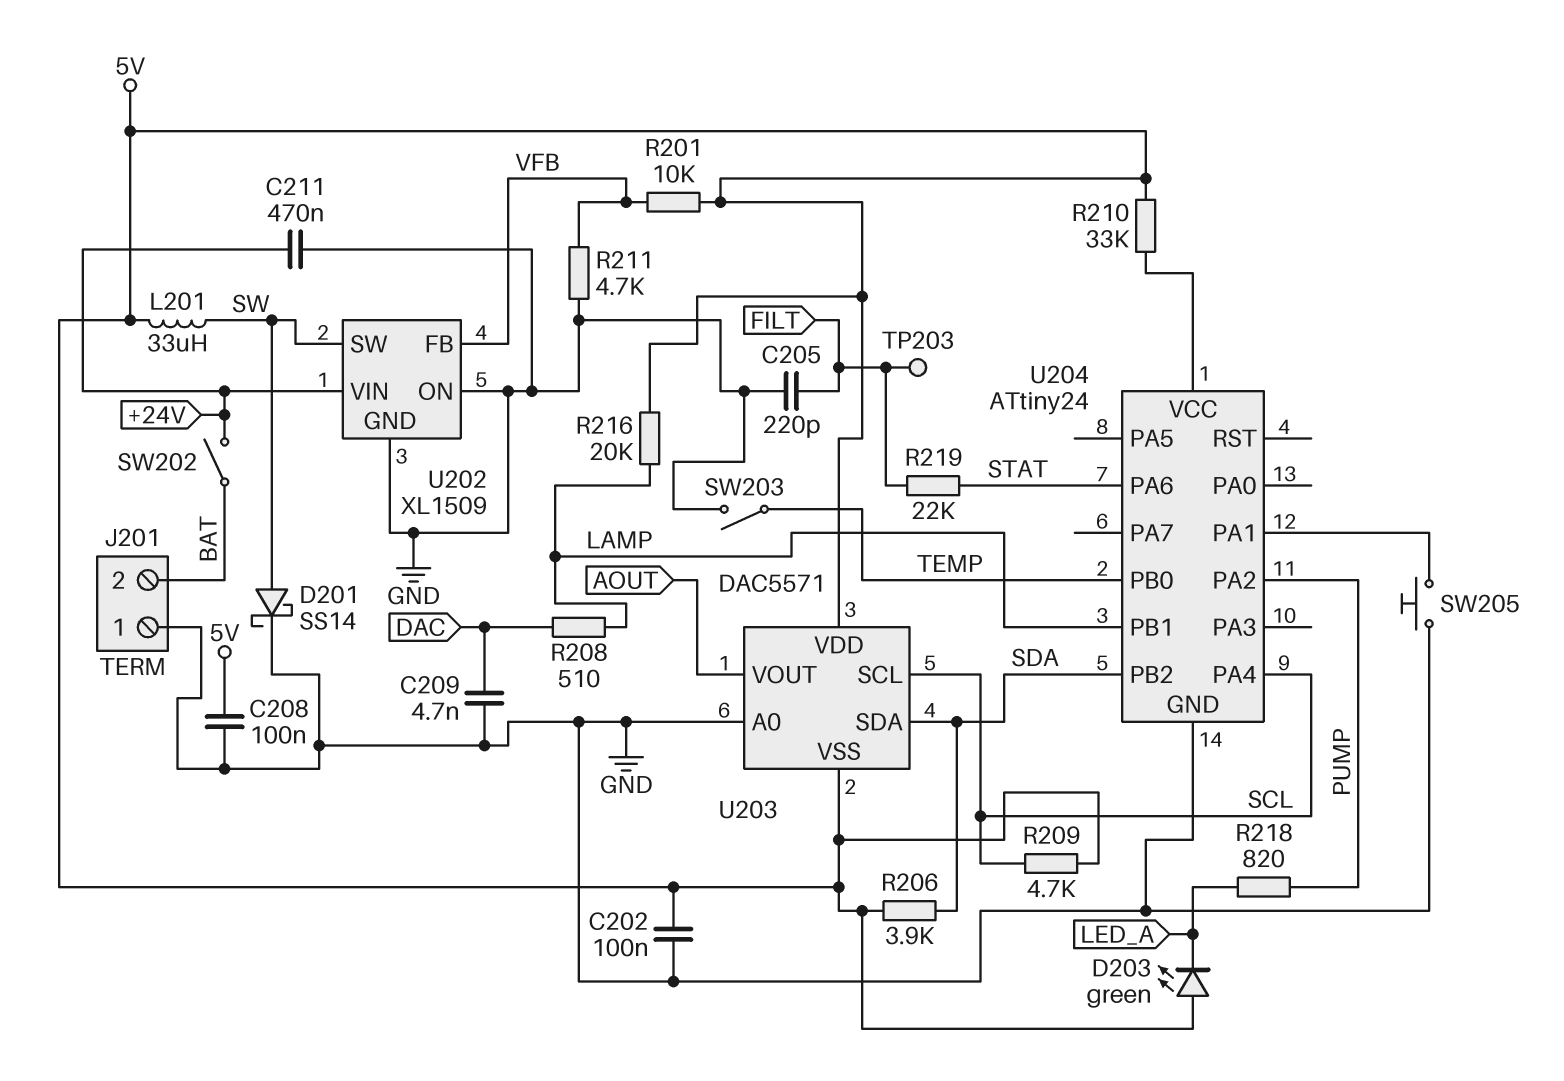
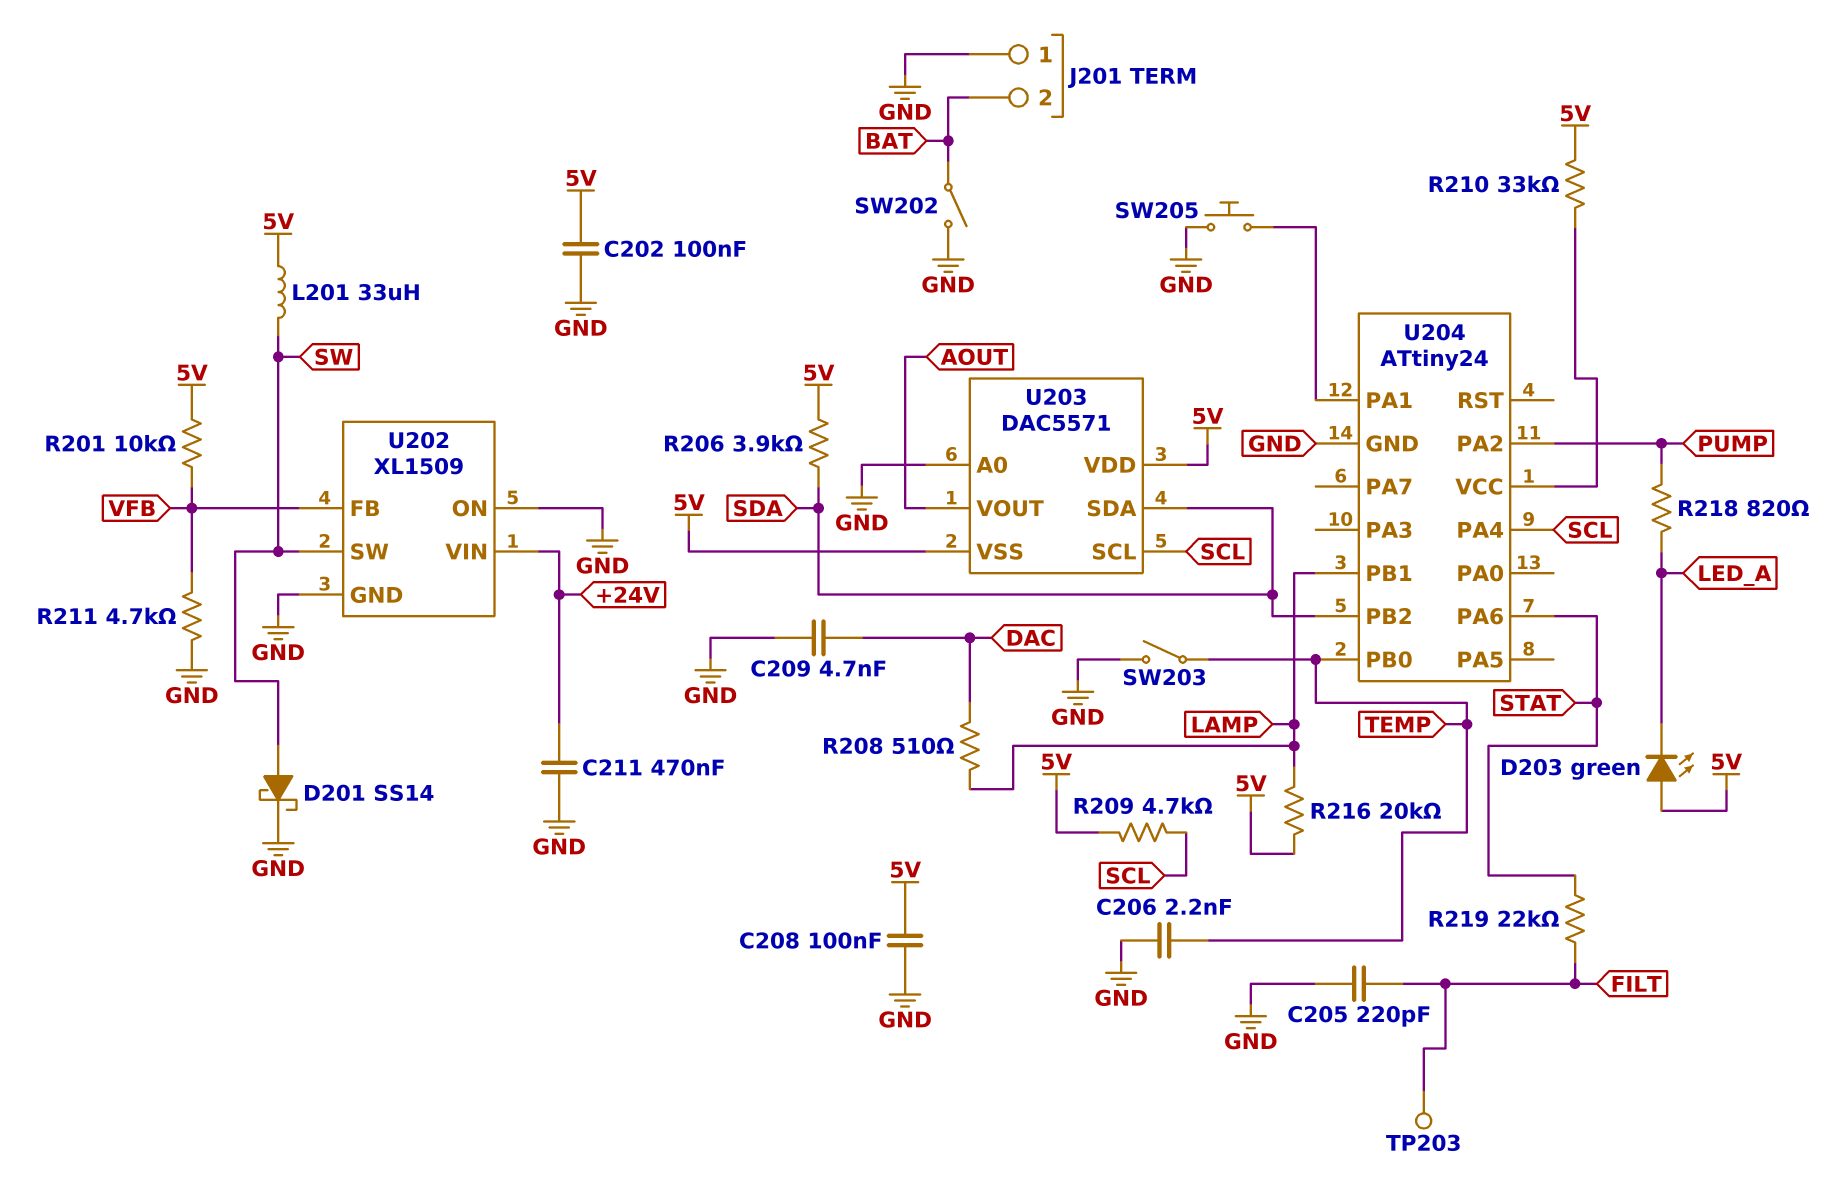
C206: none -> 2.2nF (GND, TEMP)
SW202: switch (+24V, BAT) -> switch (BAT, GND)

